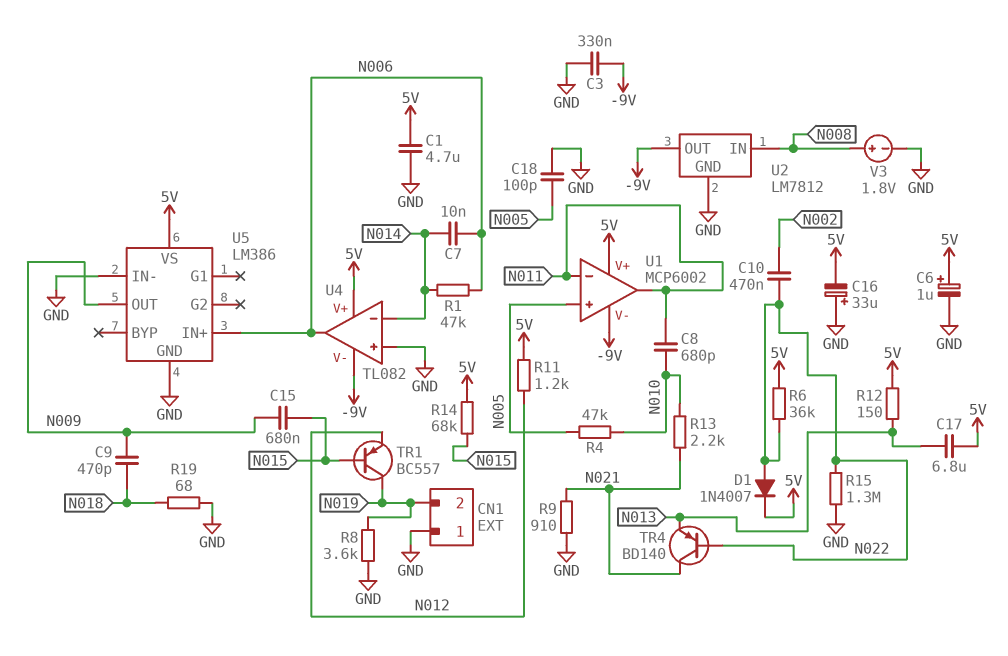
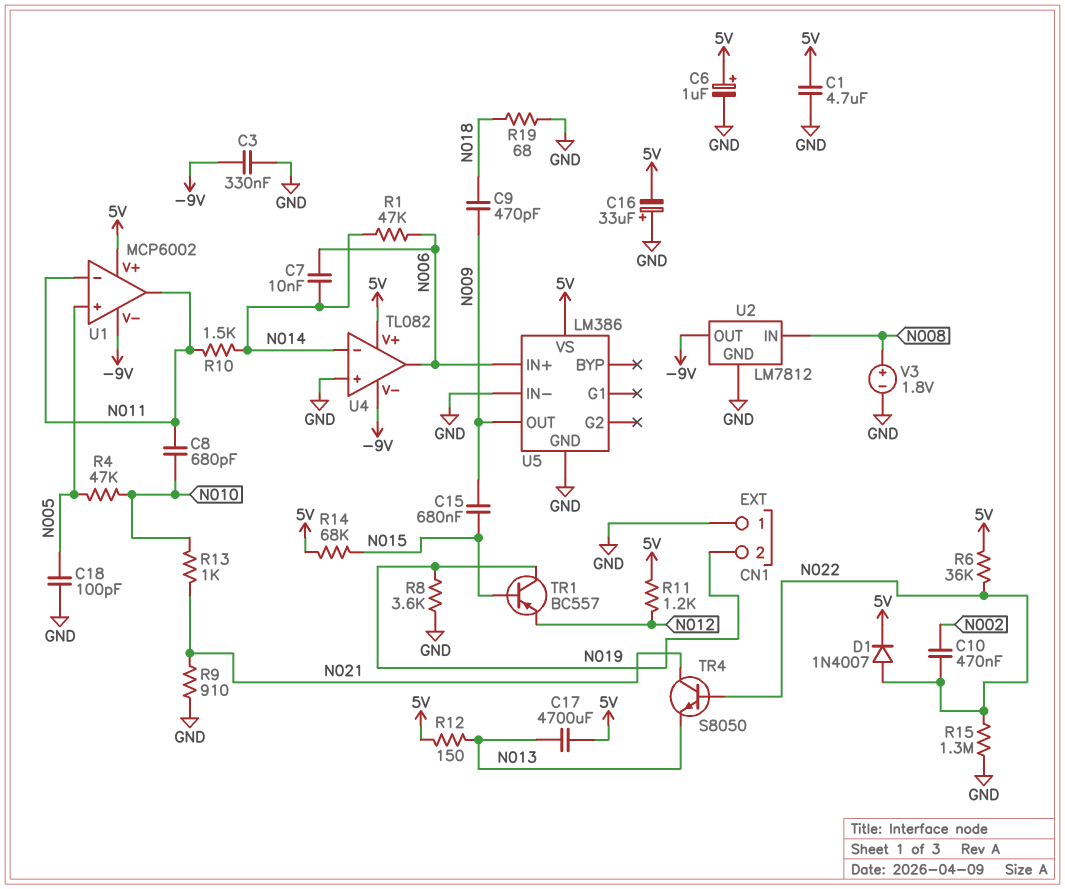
C17: 6.8uF (5V, N013) -> 4700uF (5V, N013)
R10: none -> 1.5k (N011, N014)
R13: 2.2k (N010, N021) -> 1k (N010, N021)
TR4: PNP BD140 (B N022, C N021, E N013) -> NPN S8050 (B N022, C N021, E N013)

